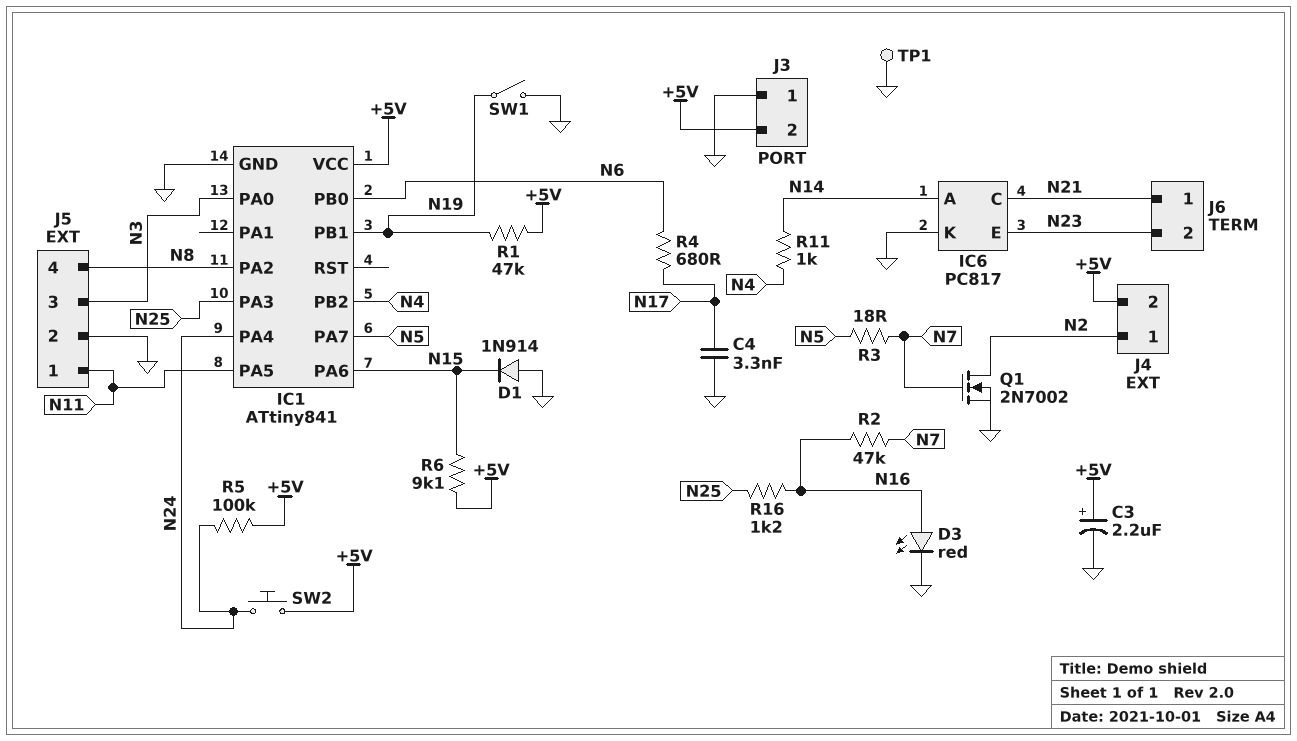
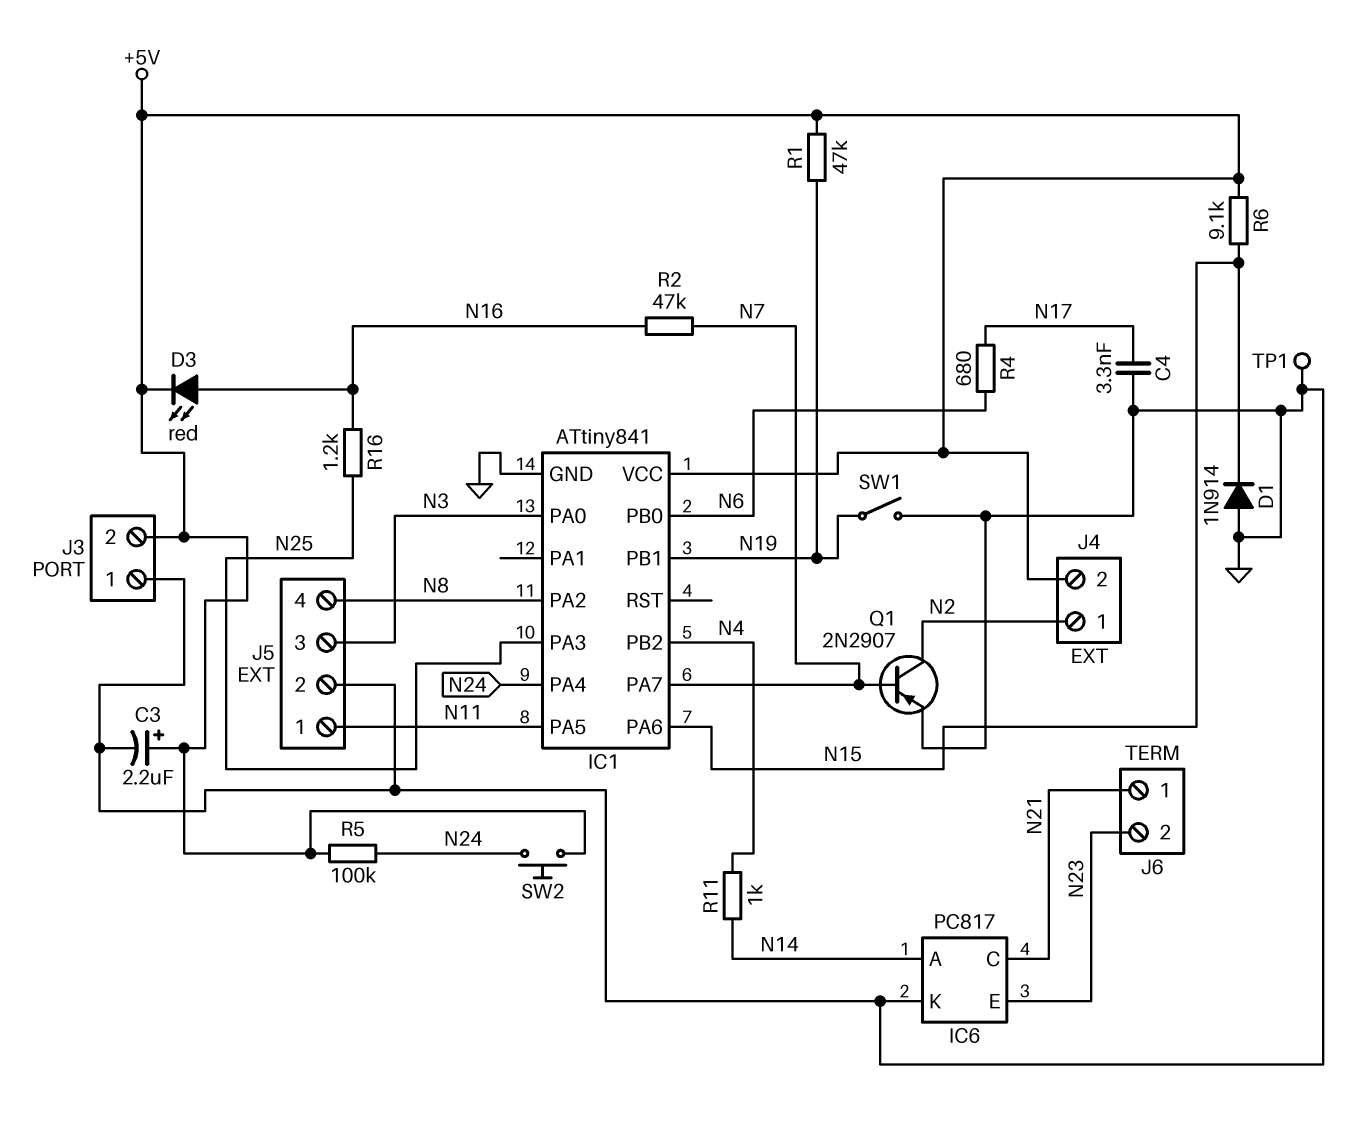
D3: LED red (A N16, K GND) -> LED red (A N16, K +5V)
IC1 pin PA7: N5 -> N7
Q1: NMOS 2N7002 (G N7, D N2, S GND) -> PNP 2N2907 (B N7, C N2, E GND)
R3: 18 (N5, N7) -> none

